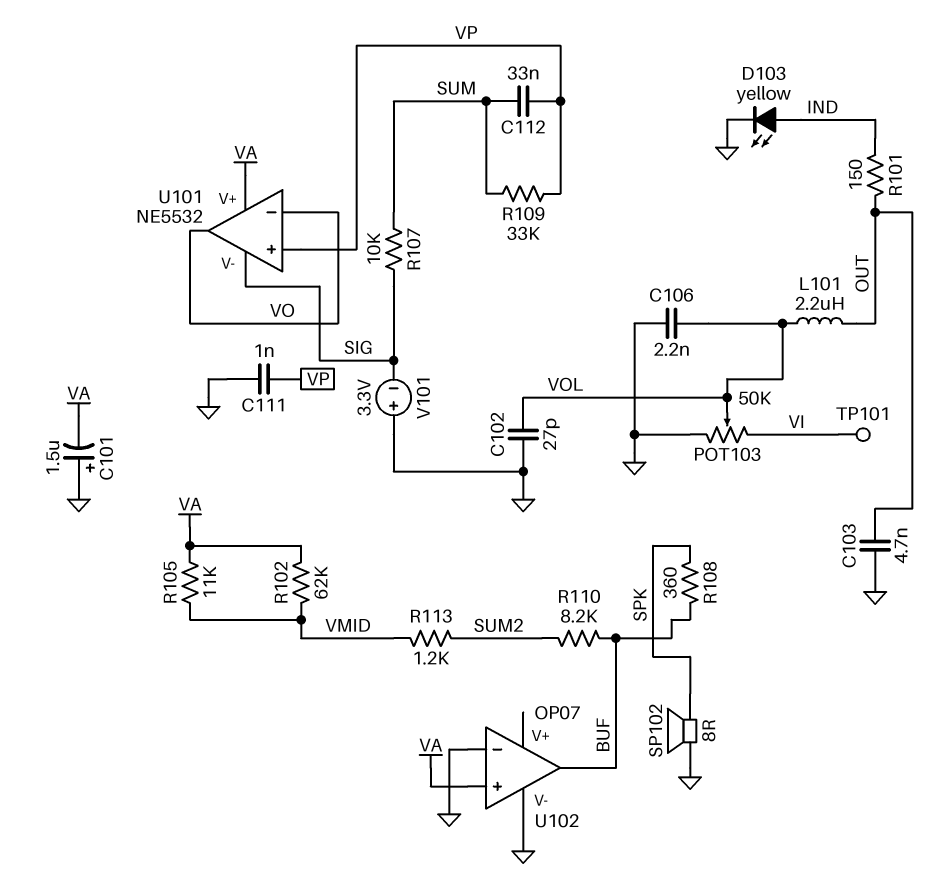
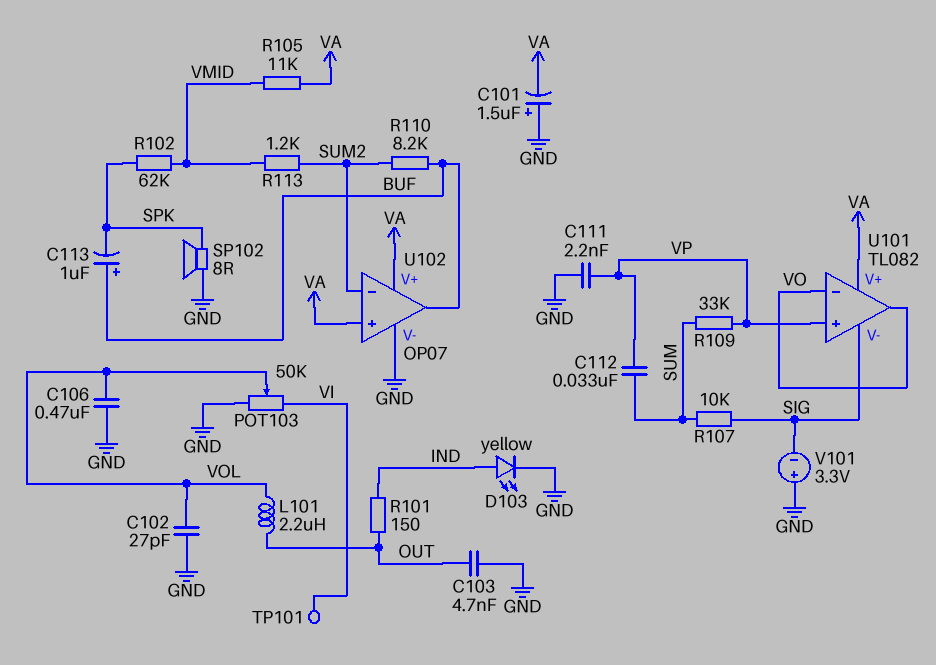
C106: 2.2nF (GND, VOL) -> 470nF (GND, VOL)
C111: 1nF (GND, VP) -> 2.2nF (GND, VP)
C113: none -> 1uF (plus BUF, minus SPK)
R102: 62k (VA, VMID) -> 62k (SPK, VMID)
R108: 360 (BUF, SPK) -> none
U101: NE5532 -> TL082
U102 pin V+: none -> VA
U102 pin in-: GND -> SUM2

